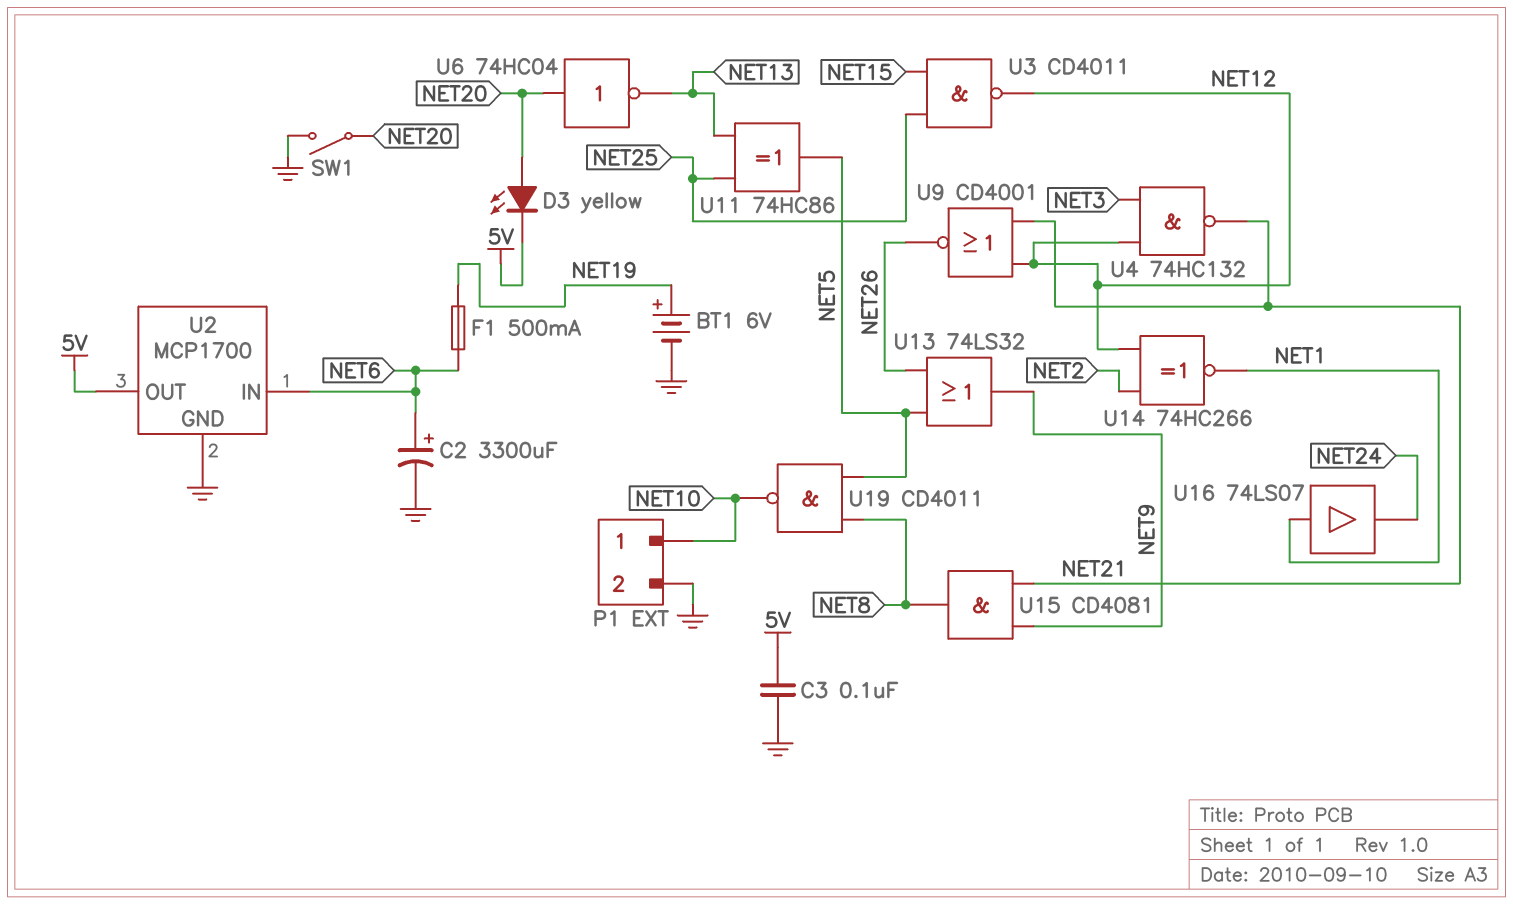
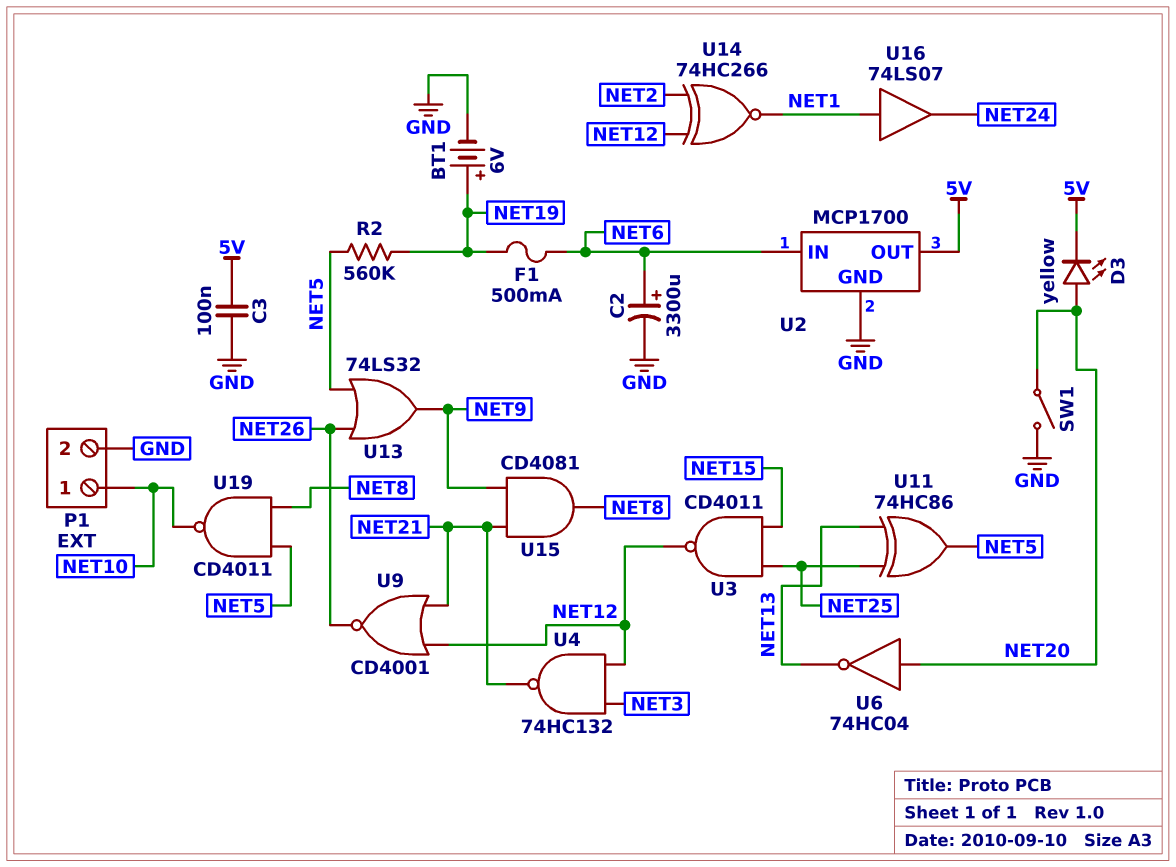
R2: none -> 560k (NET5, NET19)

